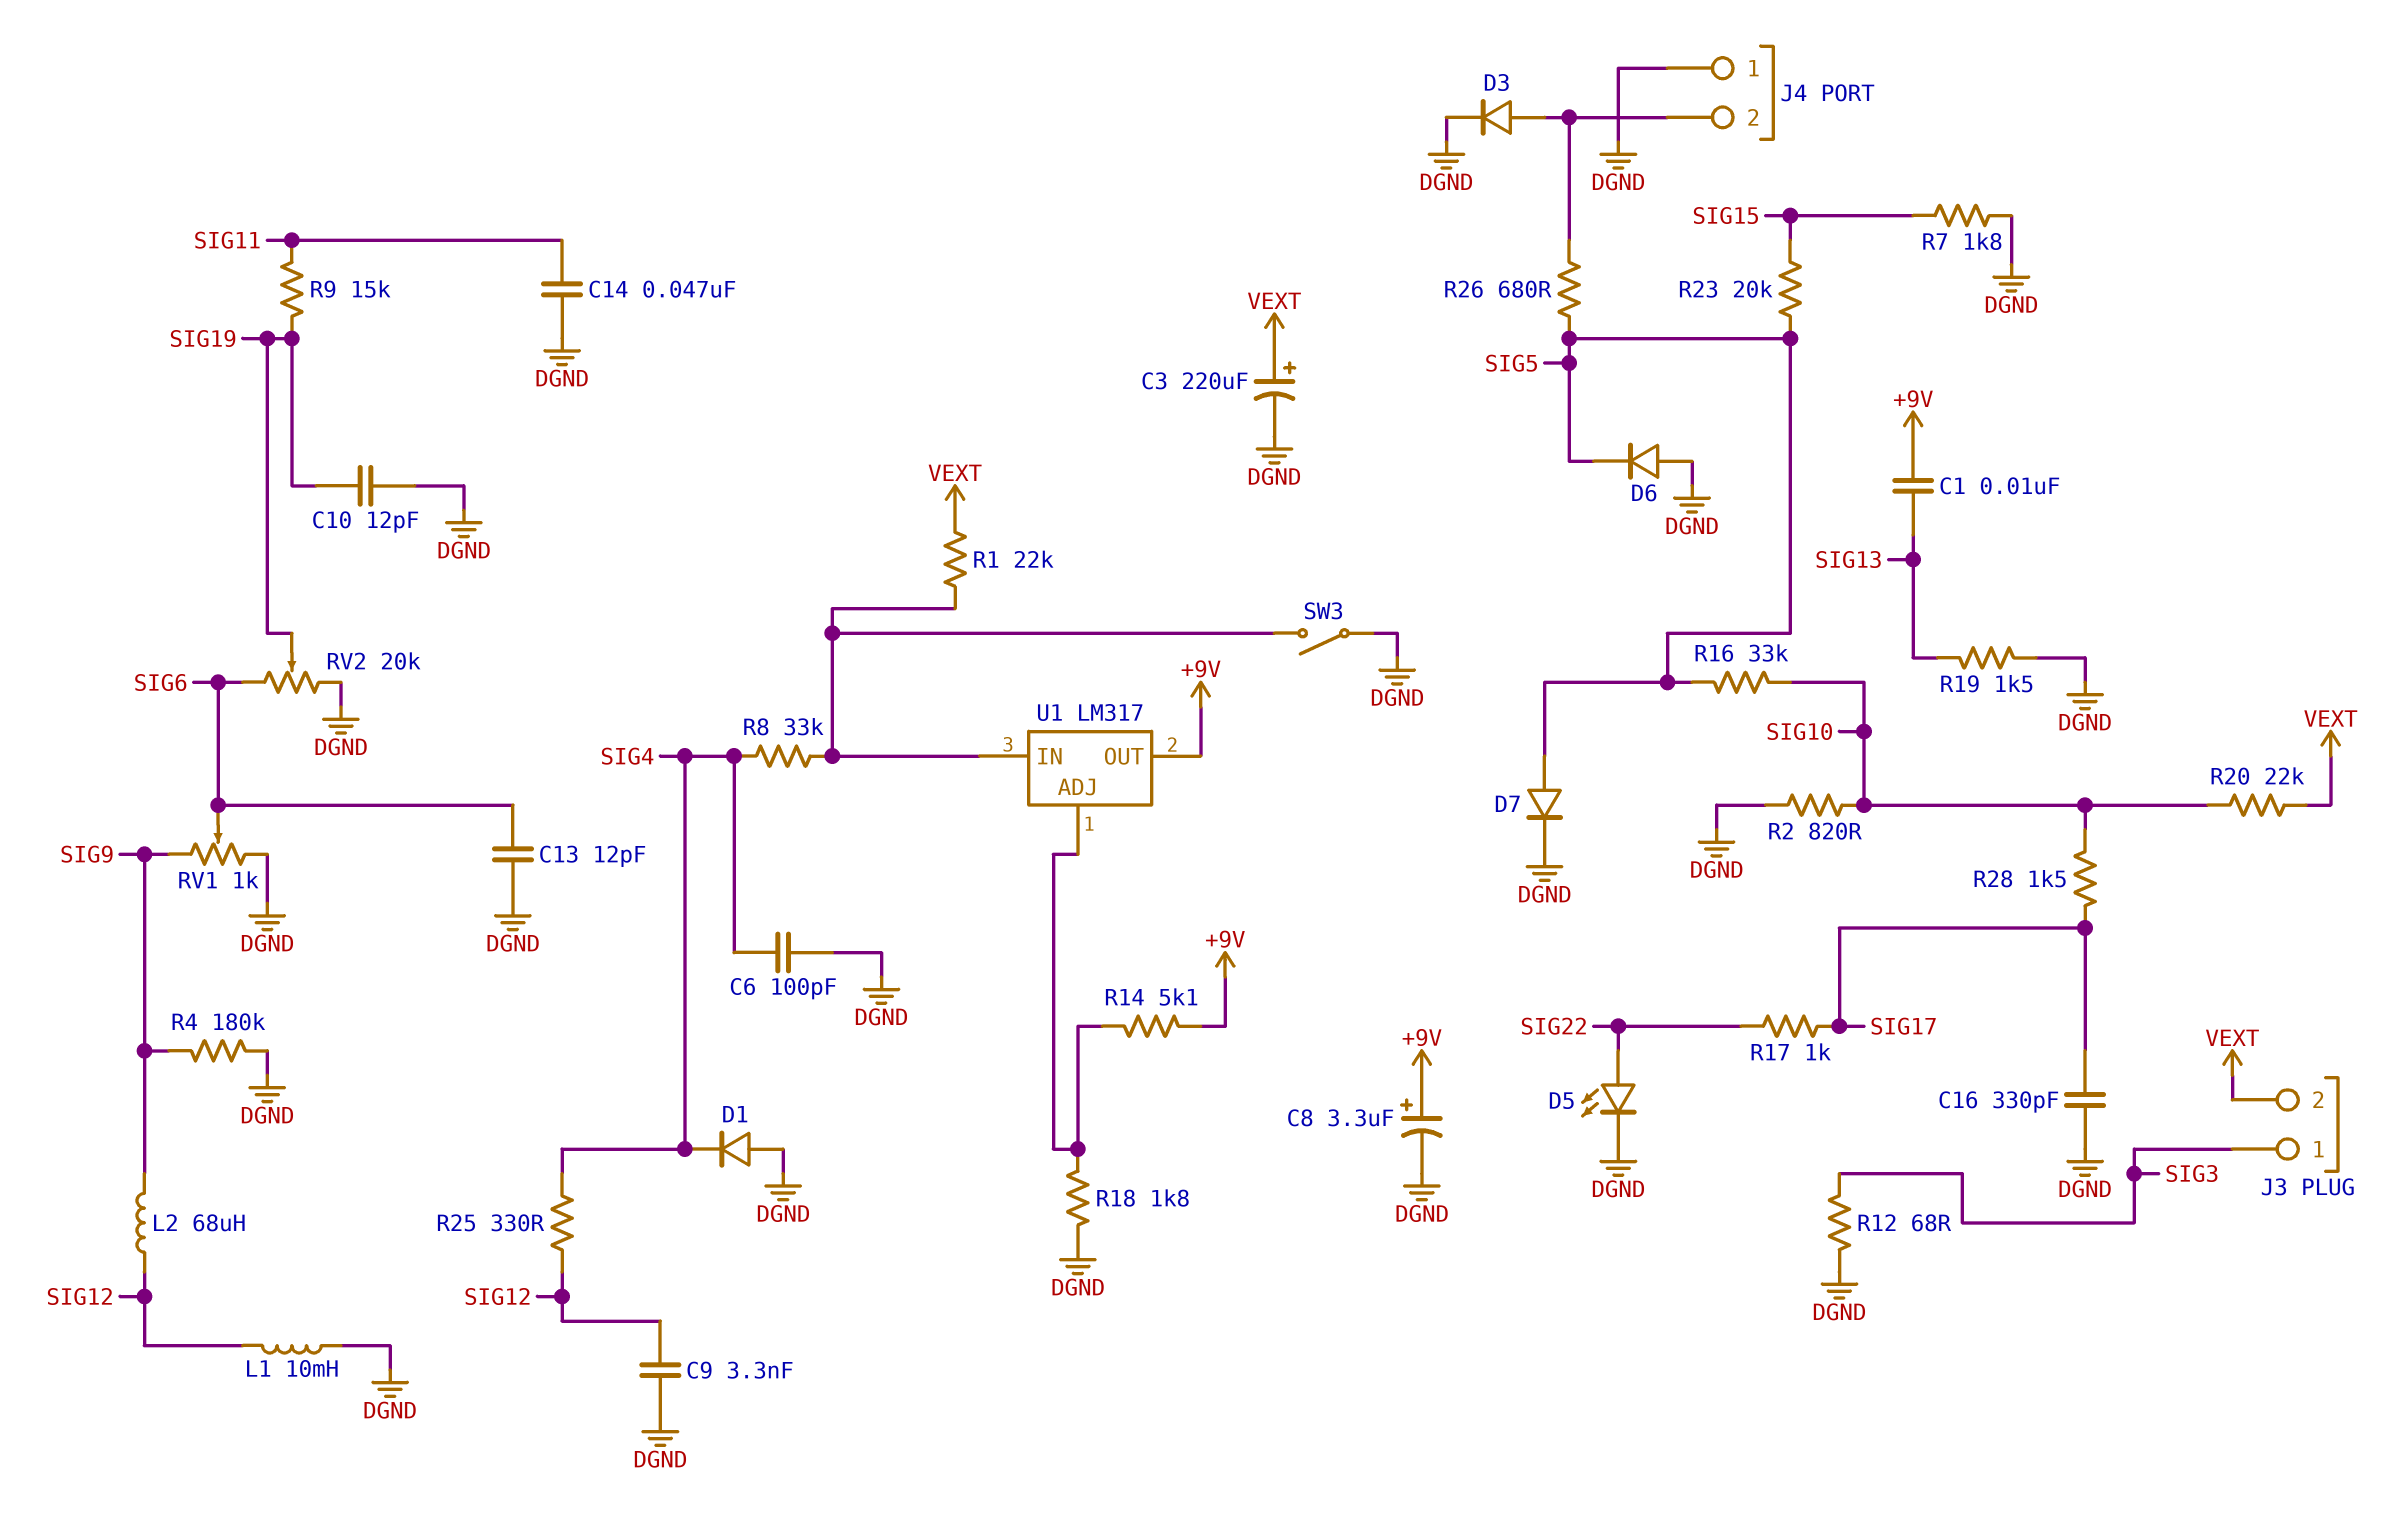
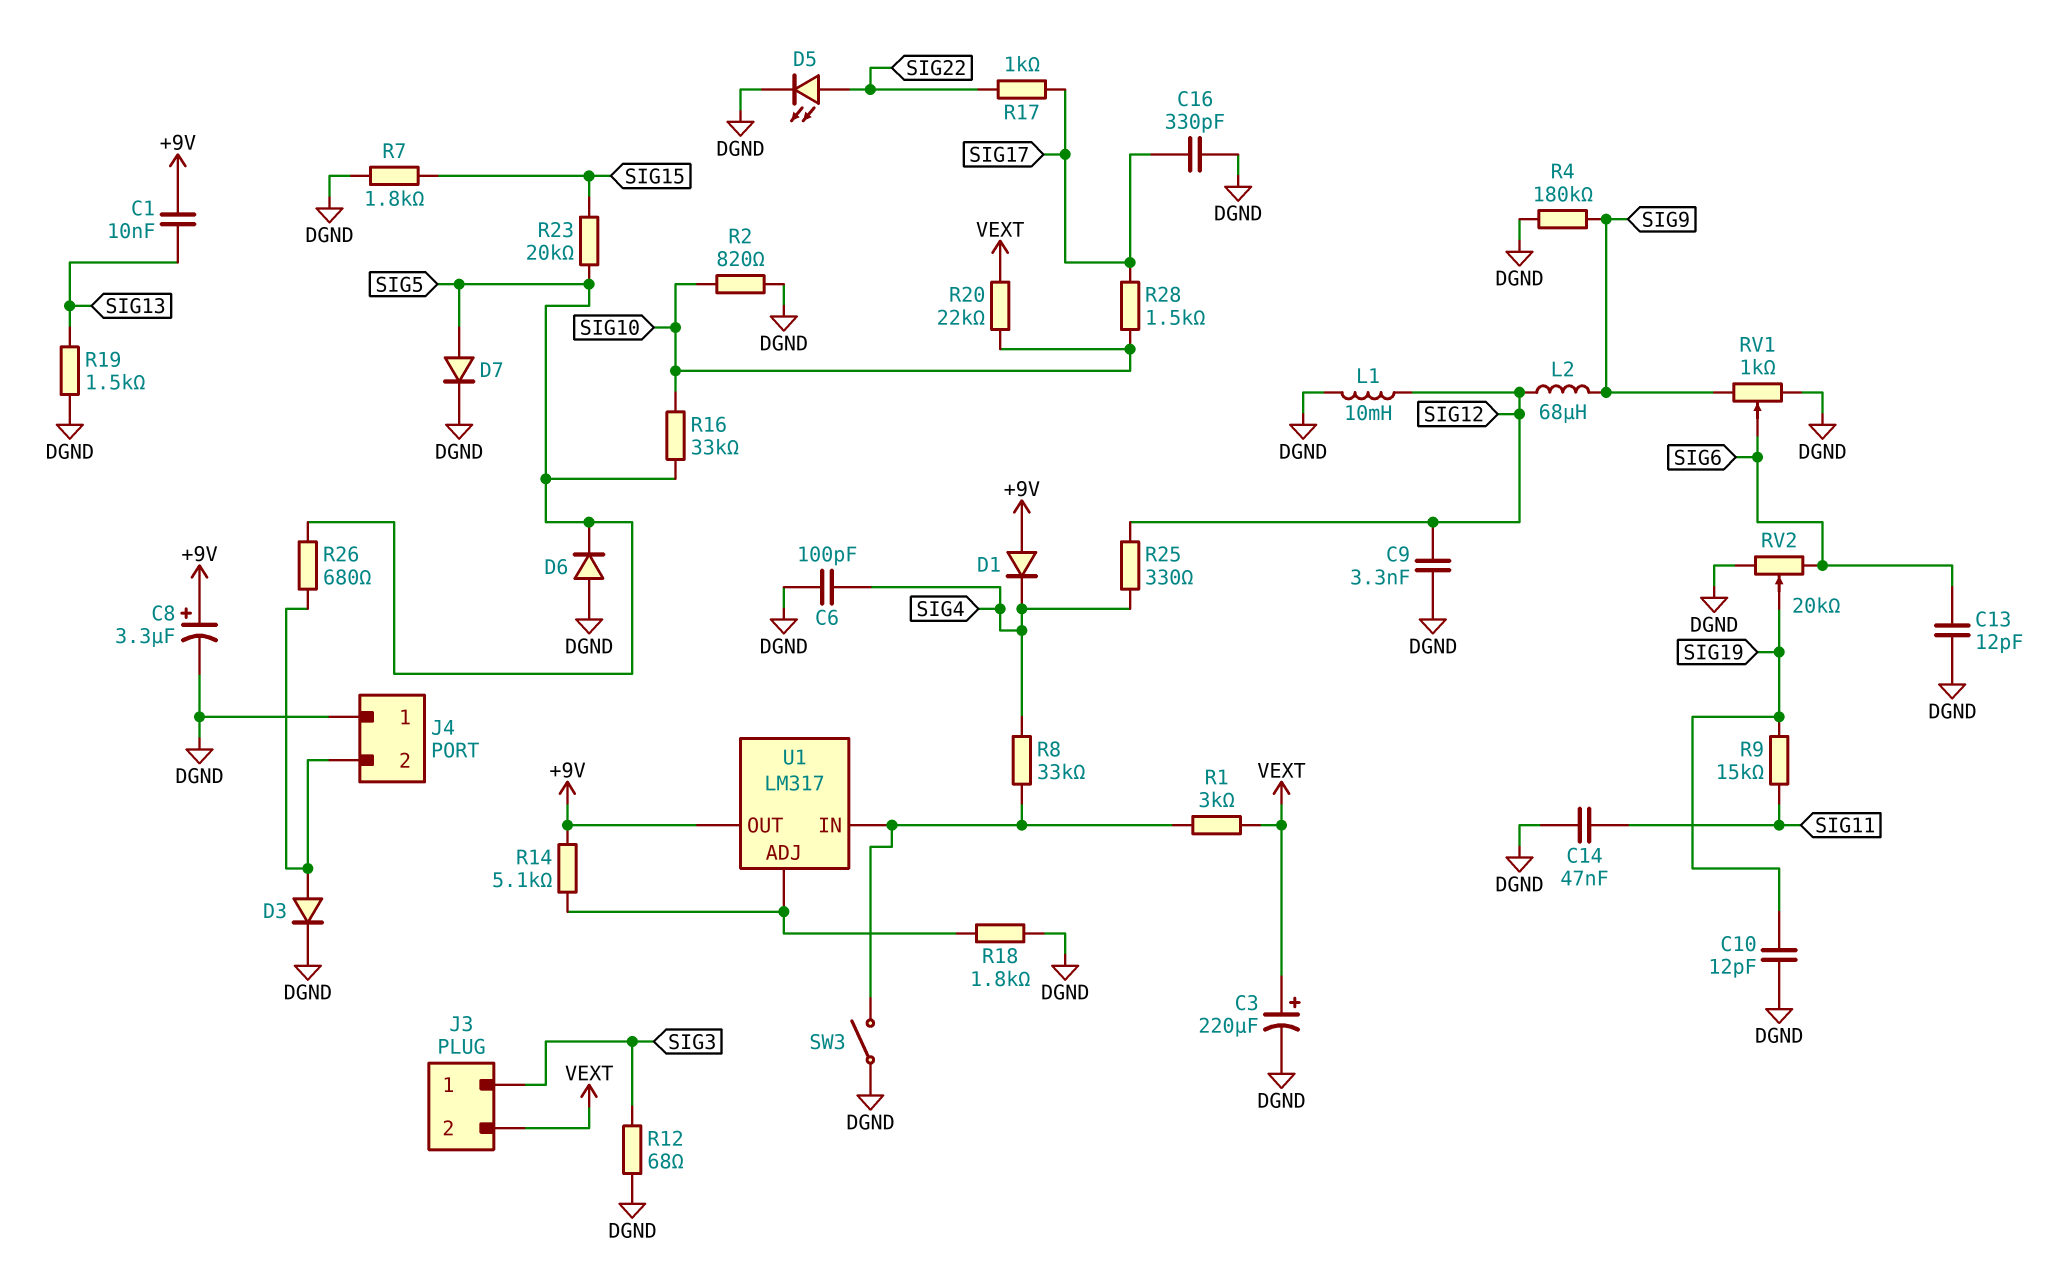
D1: diode (A DGND, K SIG4) -> diode (A +9V, K SIG4)
R1: 22k (U1/IN, VEXT) -> 3k (U1/IN, VEXT)

